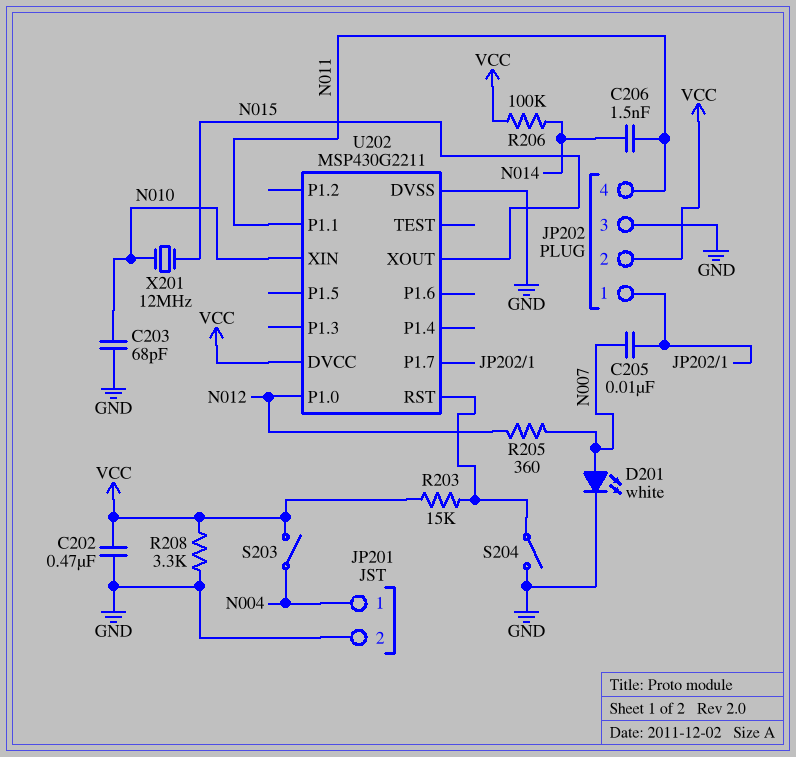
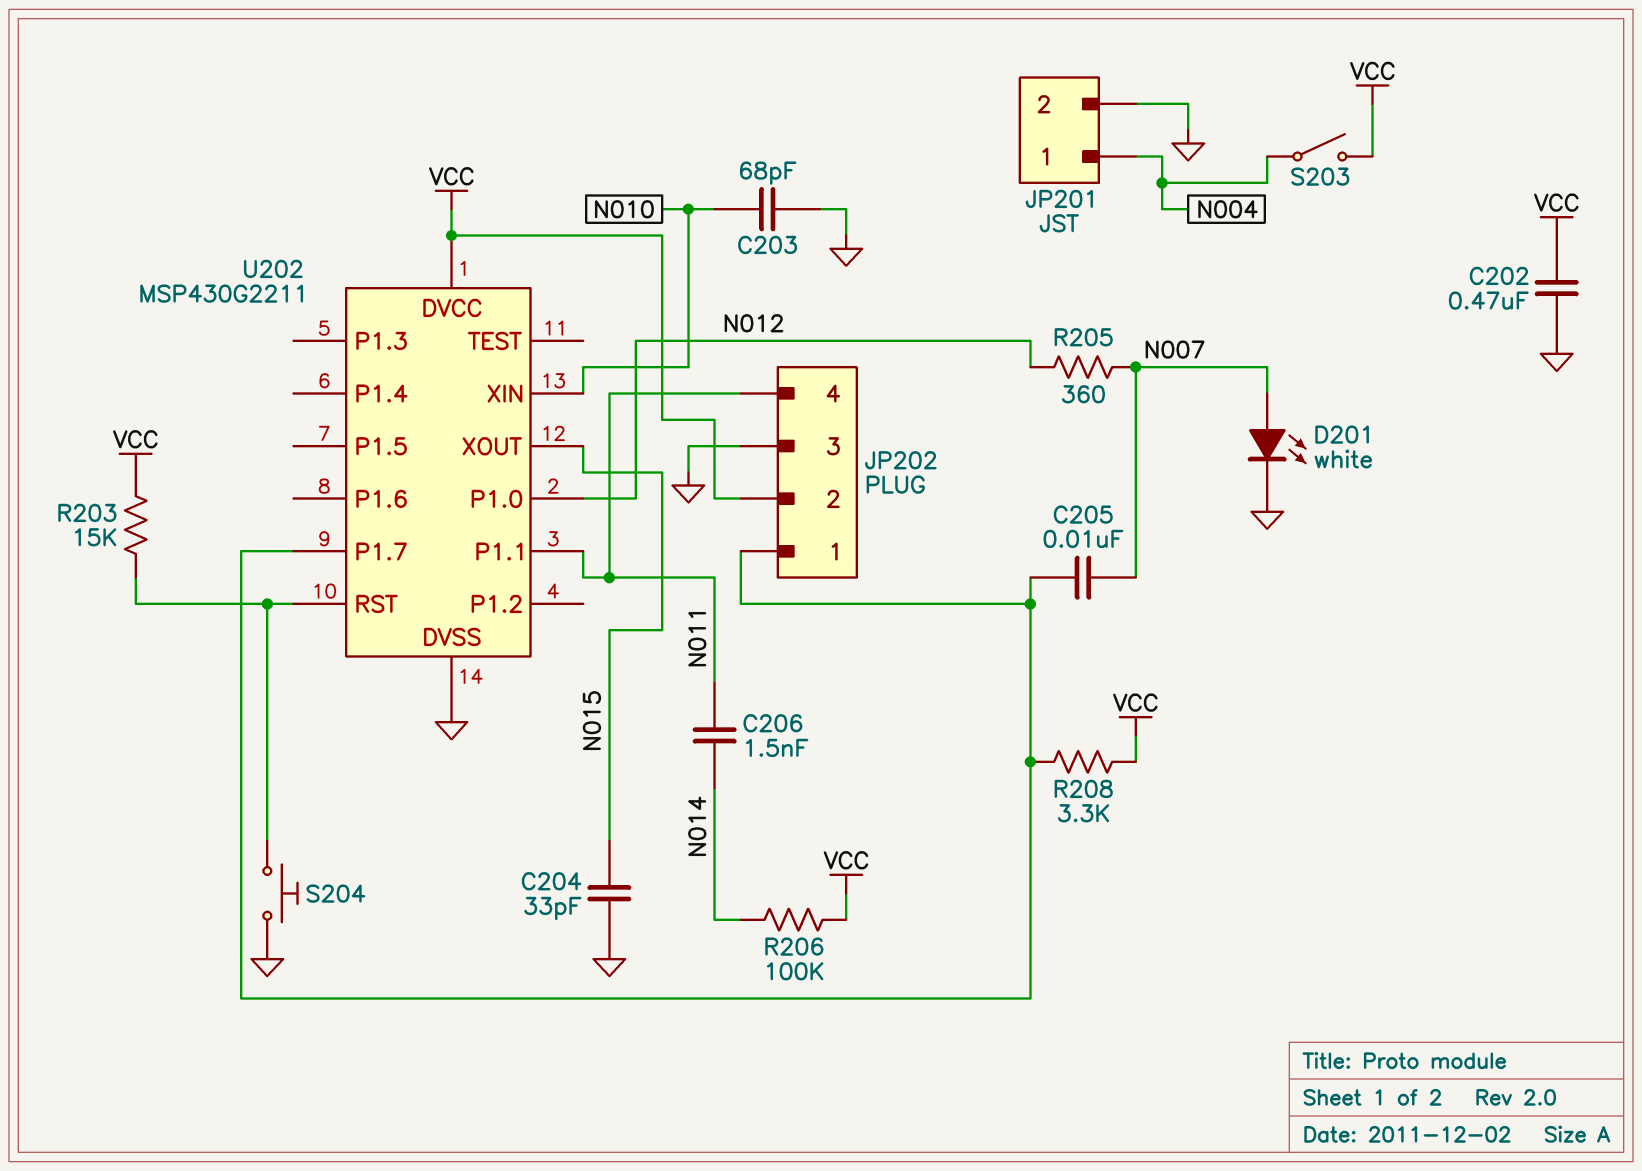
C204: none -> 33pF (GND, N015)
R208: 3.3k (GND, VCC) -> 3.3k (JP202/1, VCC)
S204: switch (GND, U202/RST) -> button (GND, U202/RST)
X201: 12MHz (N010, N015) -> none

